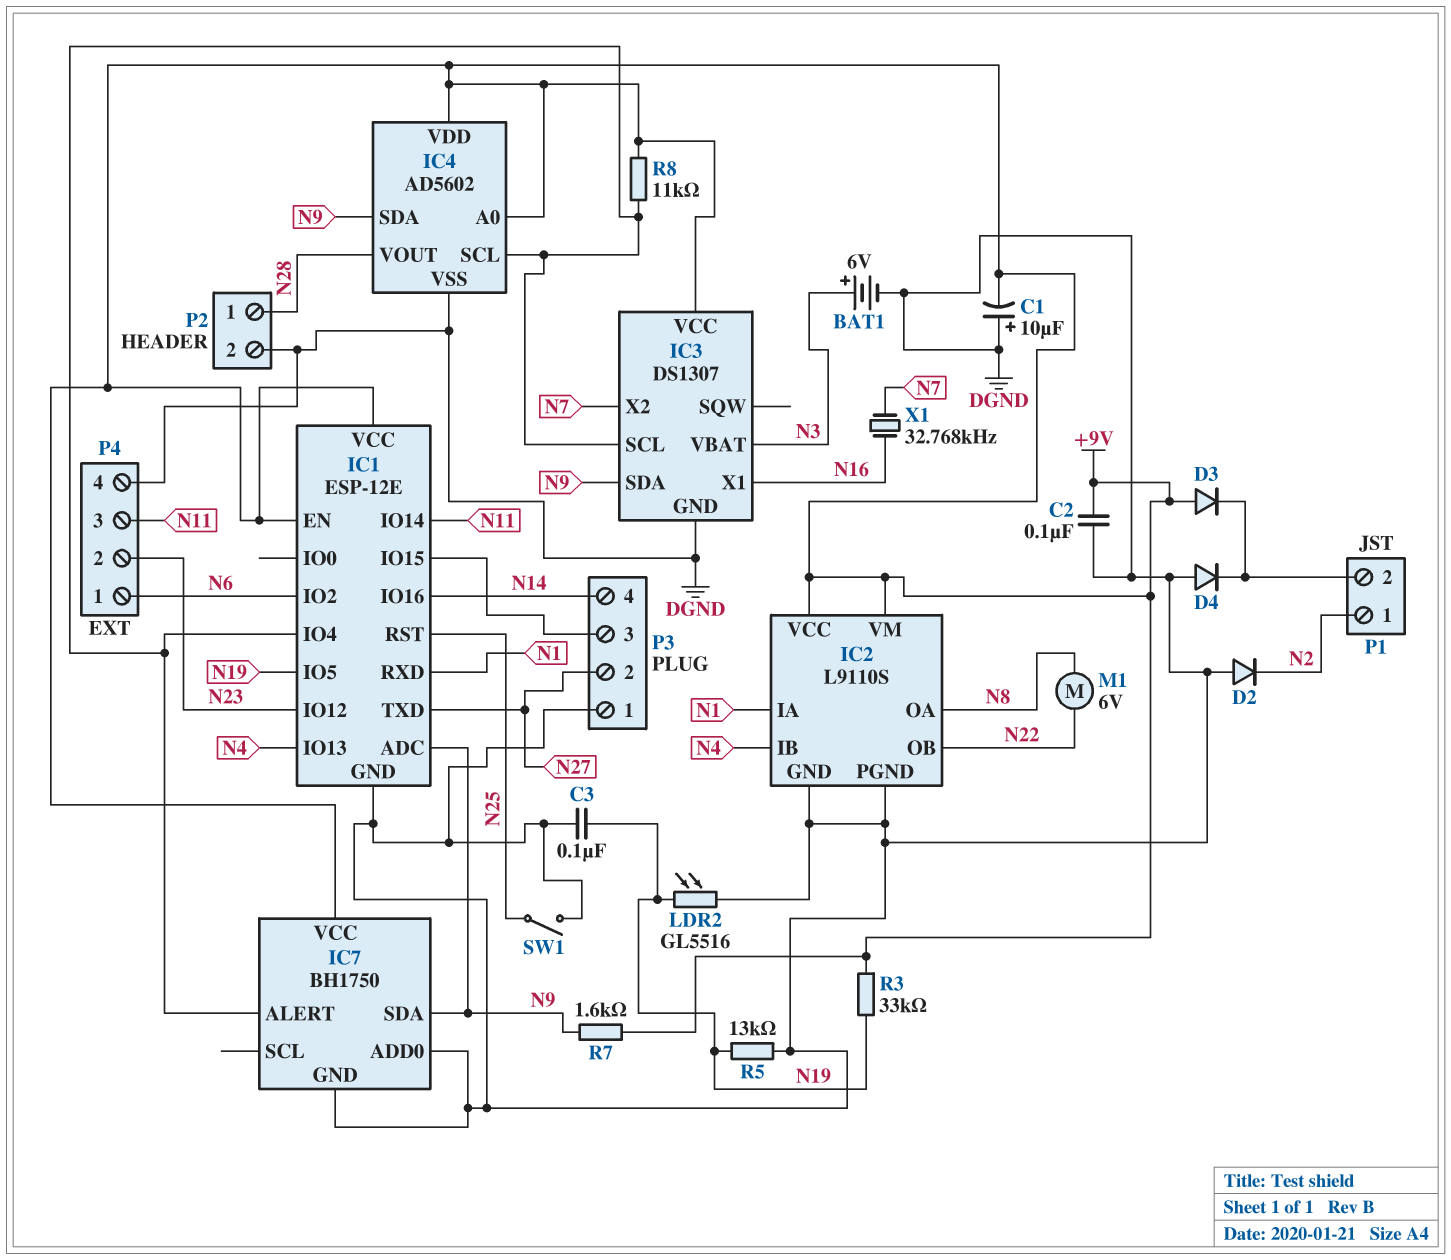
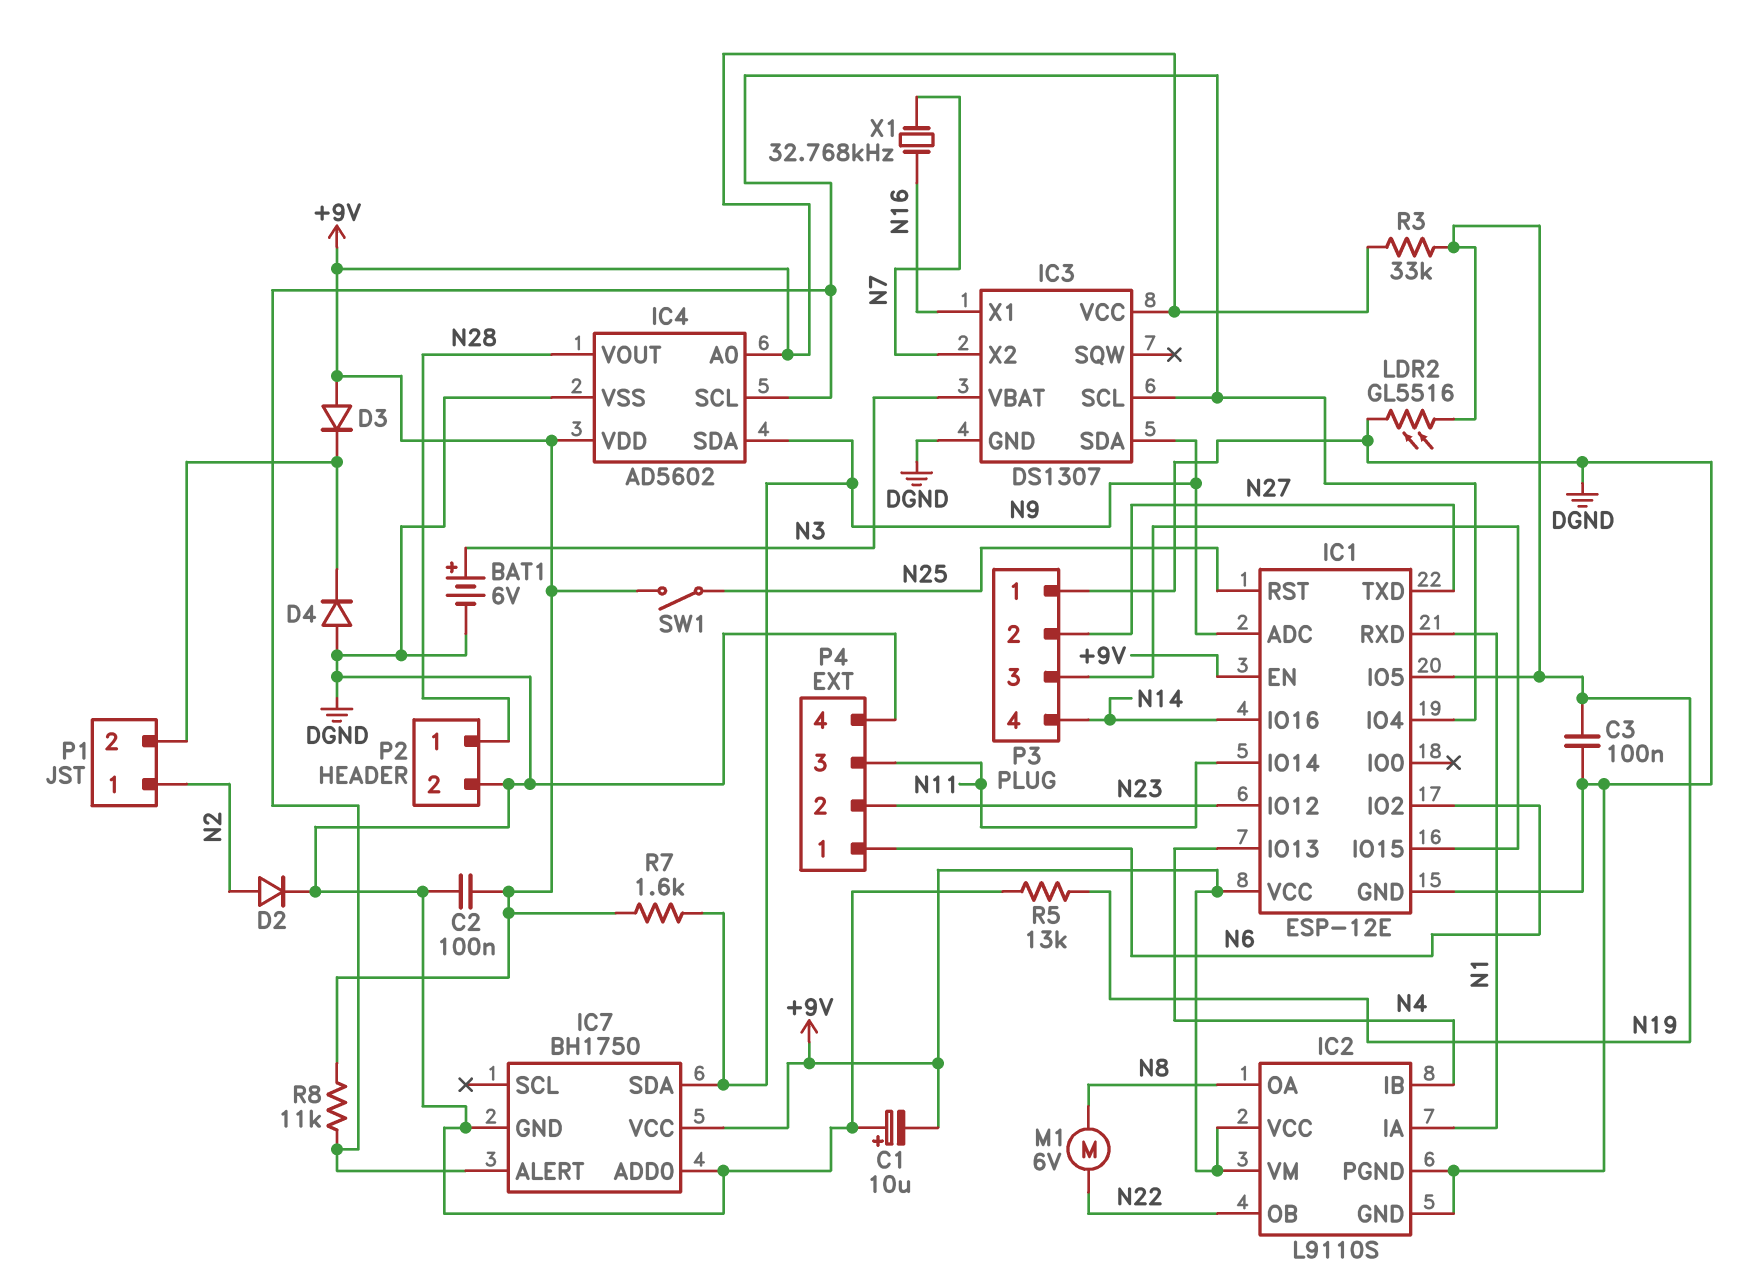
D2: diode (A DGND, K N2) -> diode (A N2, K DGND)
SW1: switch (DGND, N25) -> switch (+9V, N25)

